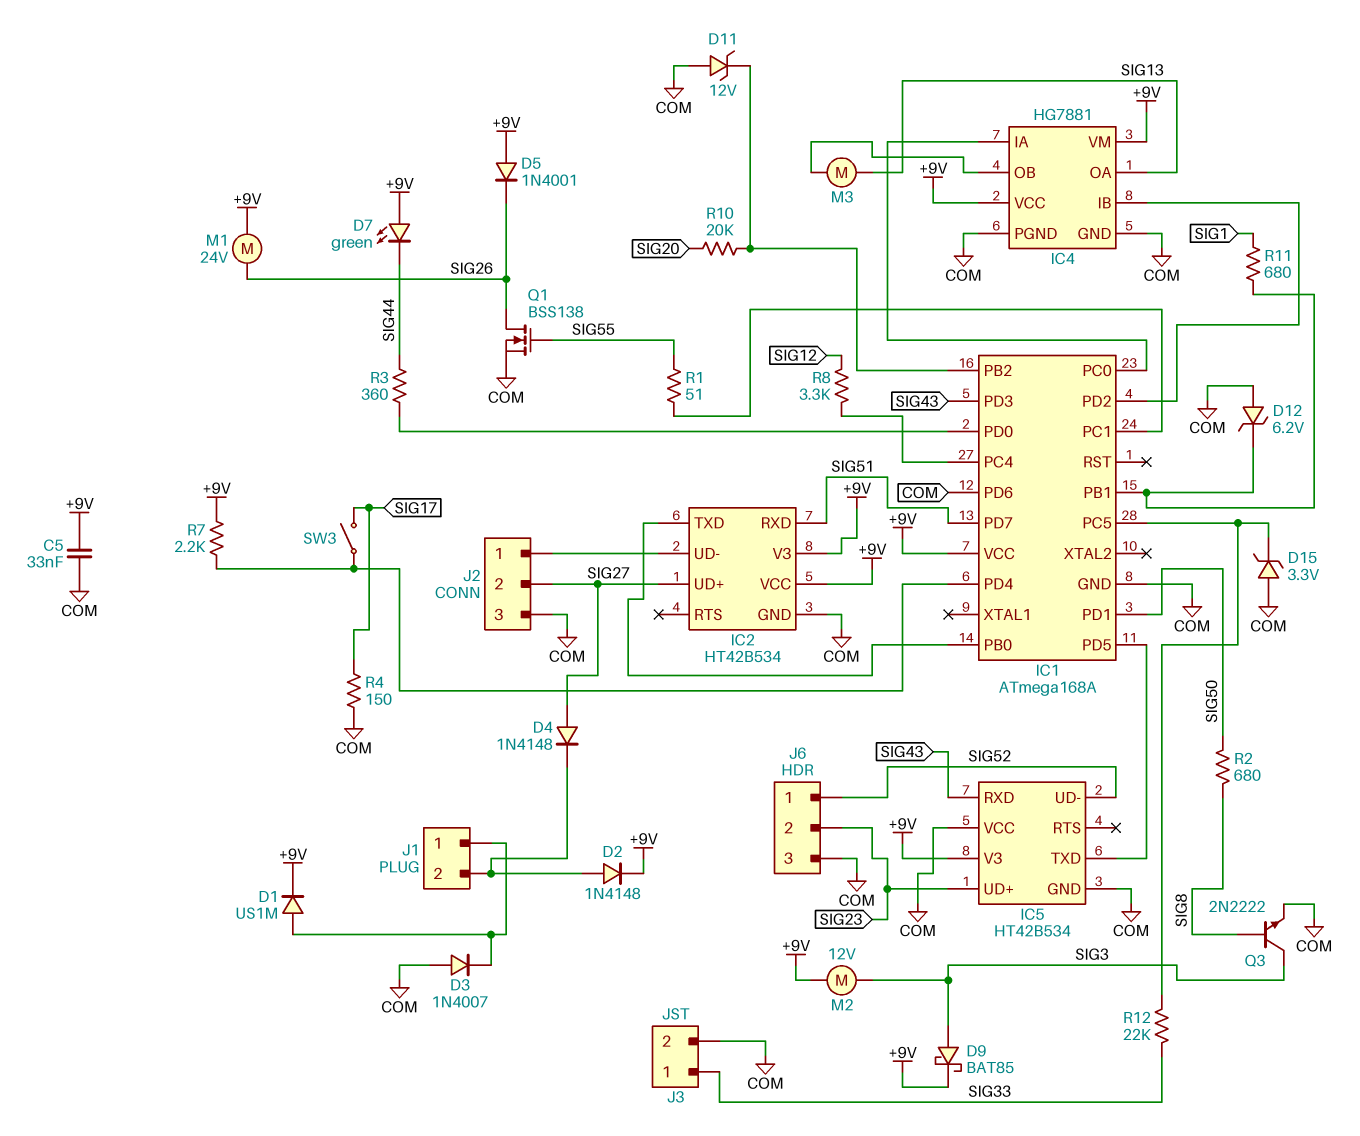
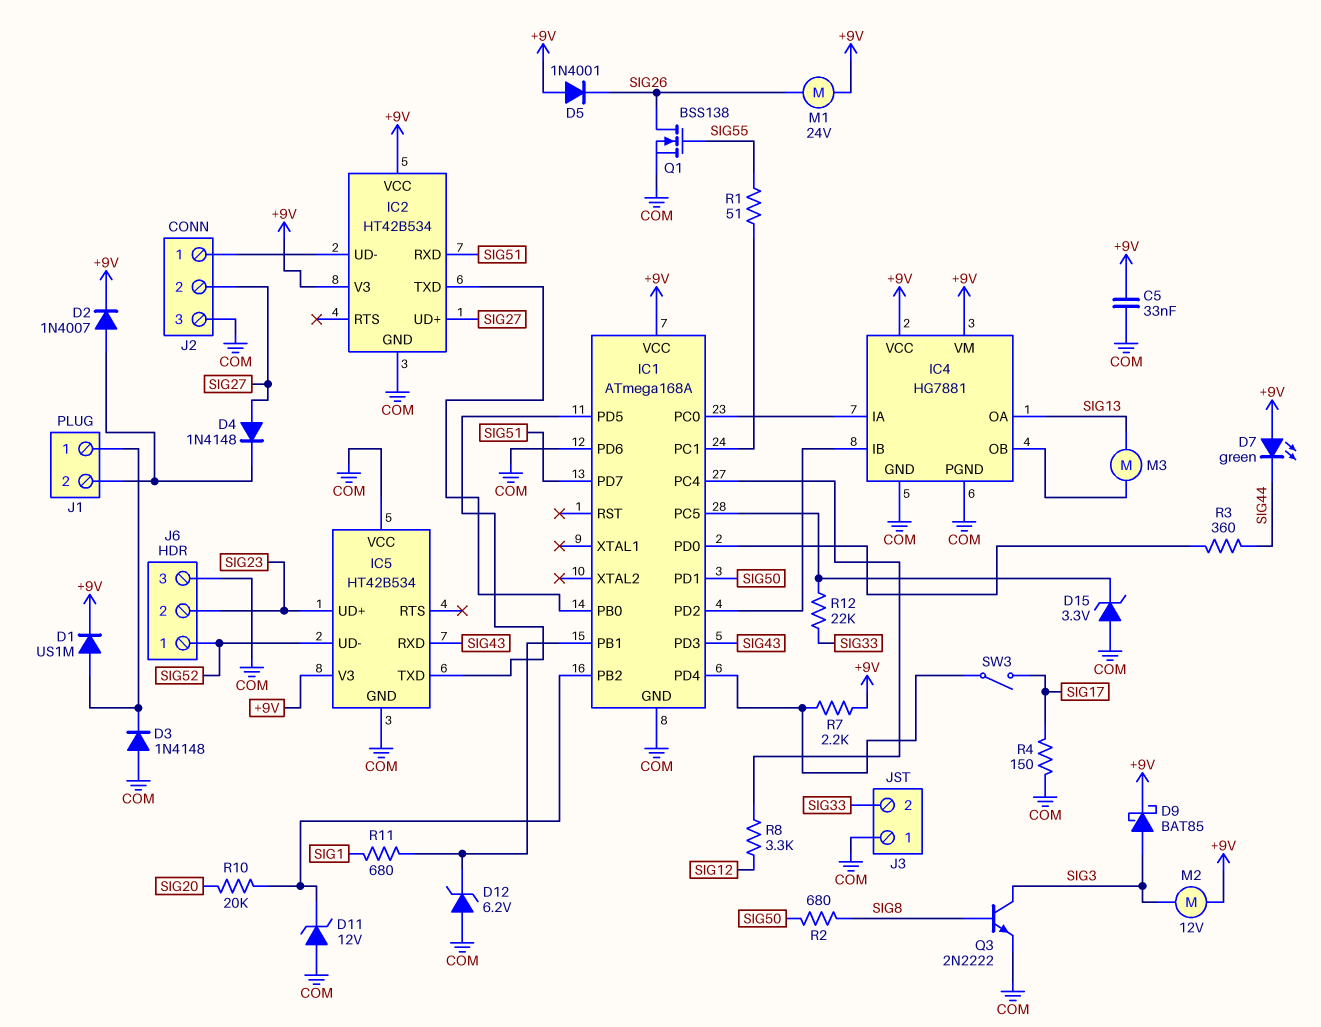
D2: diode 1N4148 (A J1/2, K +9V) -> diode 1N4007 (A J1/2, K +9V)
D3: diode 1N4007 (A COM, K J1/1) -> diode 1N4148 (A COM, K J1/1)
J3 pin 1: SIG33 -> COM
J3 pin 2: COM -> SIG33

